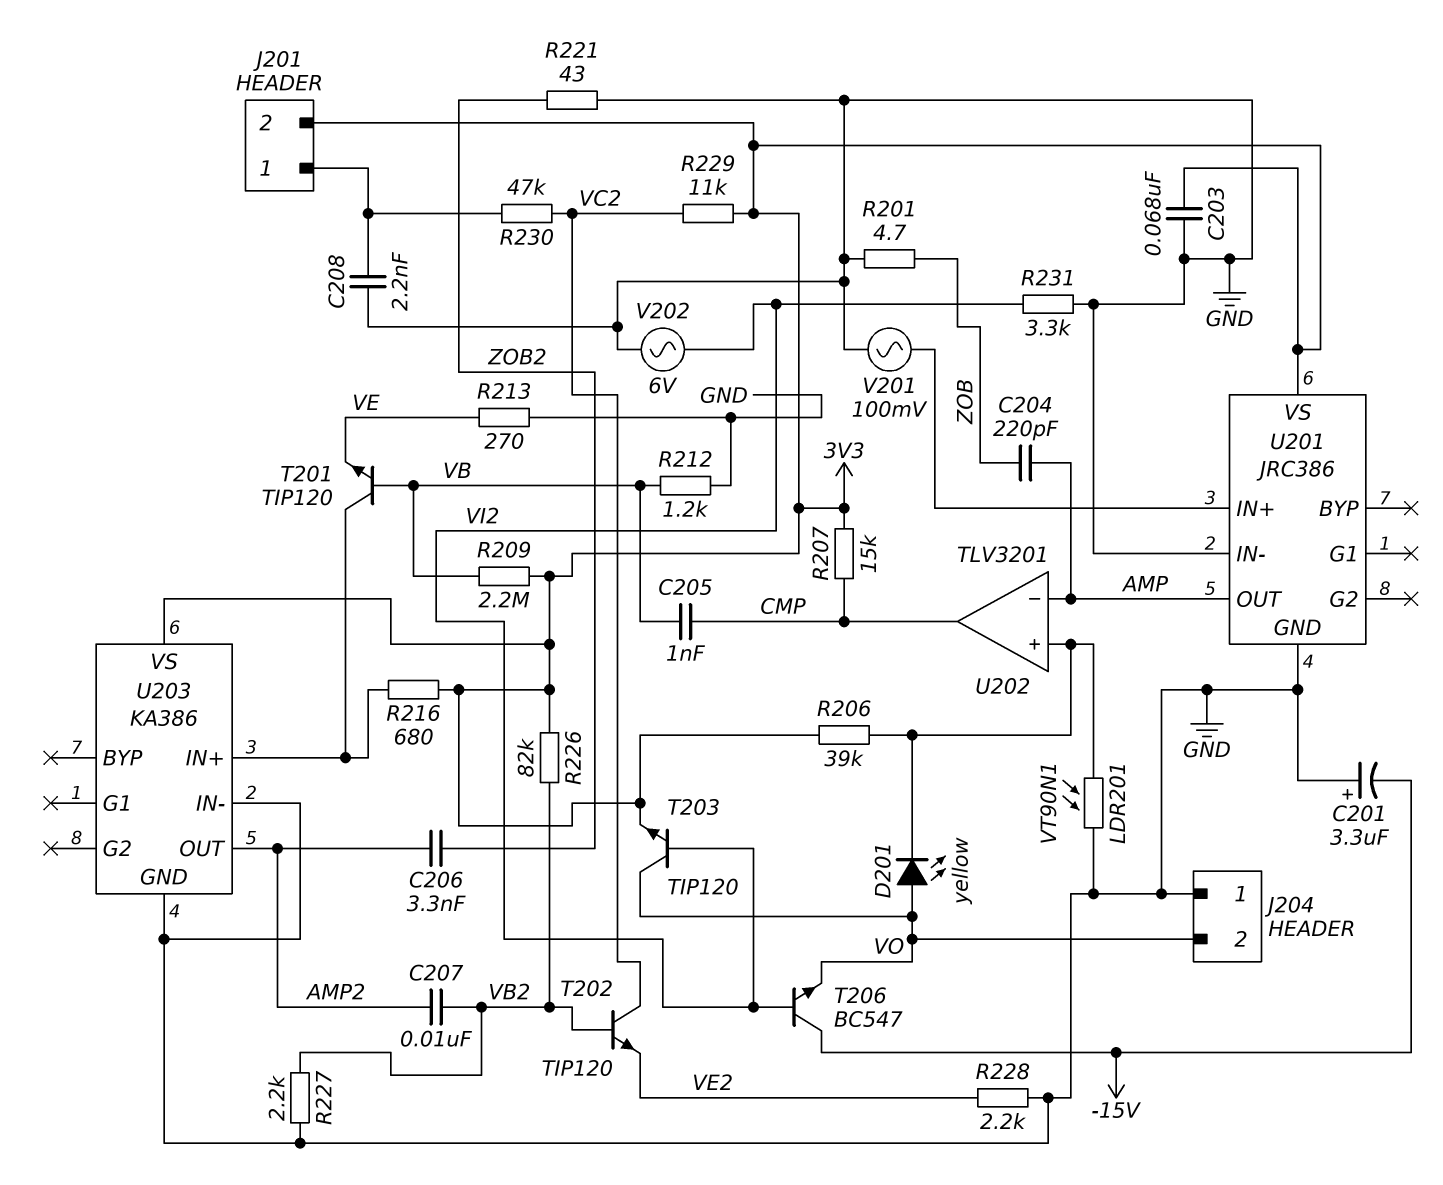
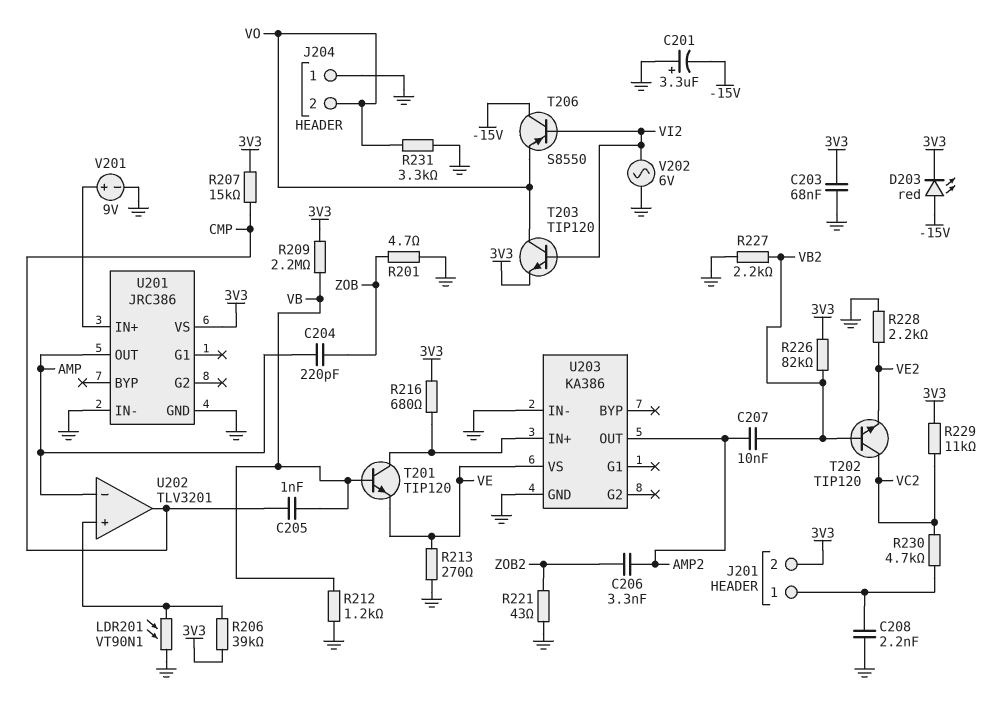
D201: LED yellow (A VO, K U202/in+) -> none
D203: none -> LED red (A -15V, K 3V3)
R230: 47k (J201/1, VC2) -> 4.7k (J201/1, VC2)
R231: 3.3k (GND, VI2) -> 3.3k (GND, VO)
T206: NPN BC547 (B VI2, C -15V, E VO) -> PNP S8550 (B VI2, C -15V, E VO)
U203 pin VS: 3V3 -> VE
V201: AC 100mV (GND, U201/IN+) -> 9V (plus U201/IN+, minus GND)

